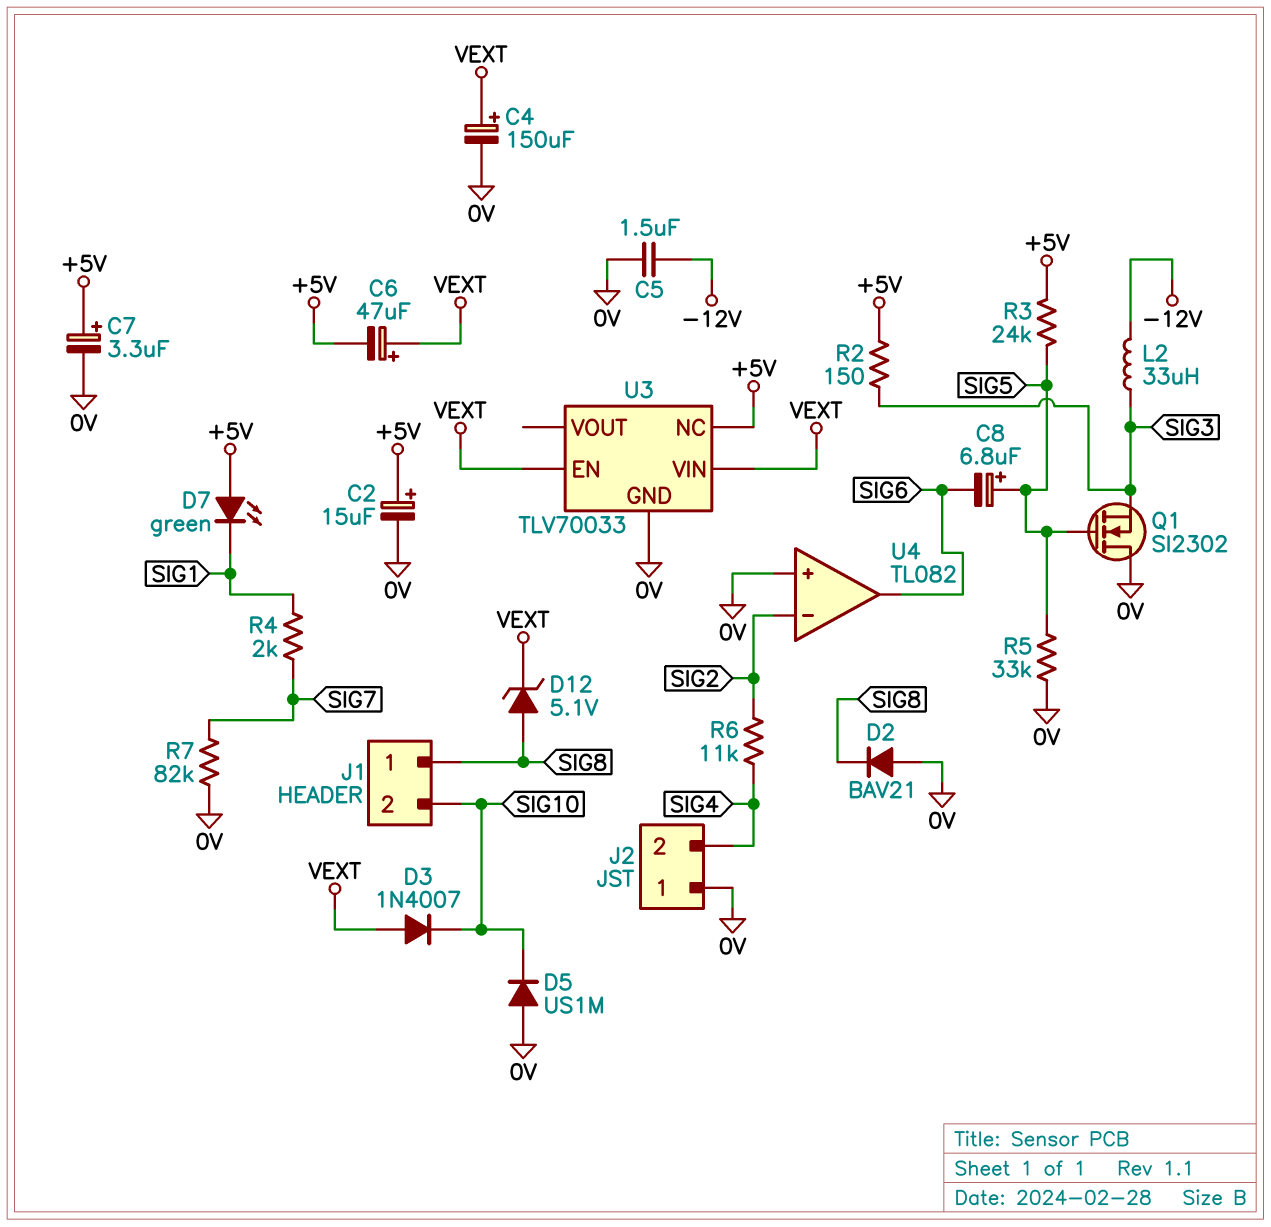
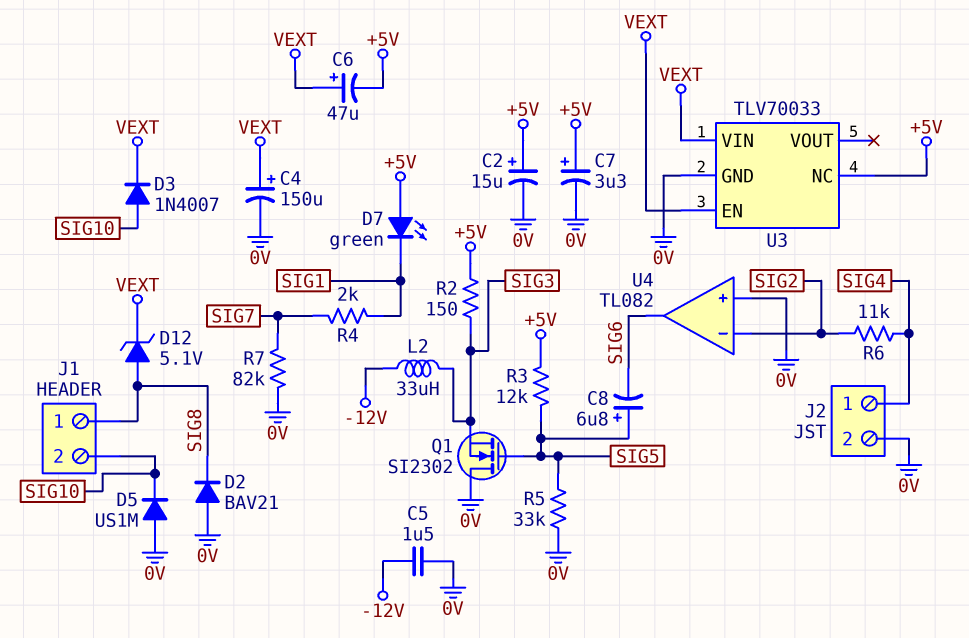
D3: diode 1N4007 (A VEXT, K SIG10) -> diode 1N4007 (A SIG10, K VEXT)
J2 pin 1: 0V -> SIG4
J2 pin 2: SIG4 -> 0V
R3: 24k (+5V, SIG5) -> 12k (+5V, SIG5)

